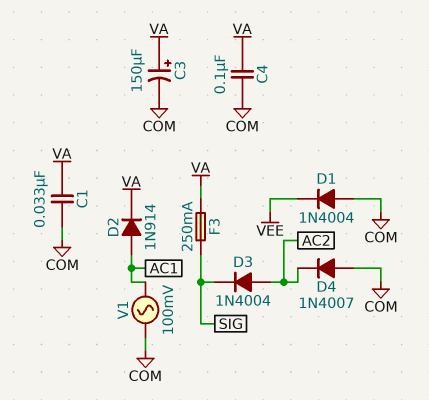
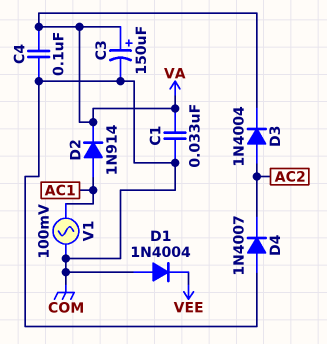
D3: diode 1N4004 (A AC2, K SIG) -> diode 1N4004 (A AC2, K VA)
F3: 250mA (SIG, VA) -> none

